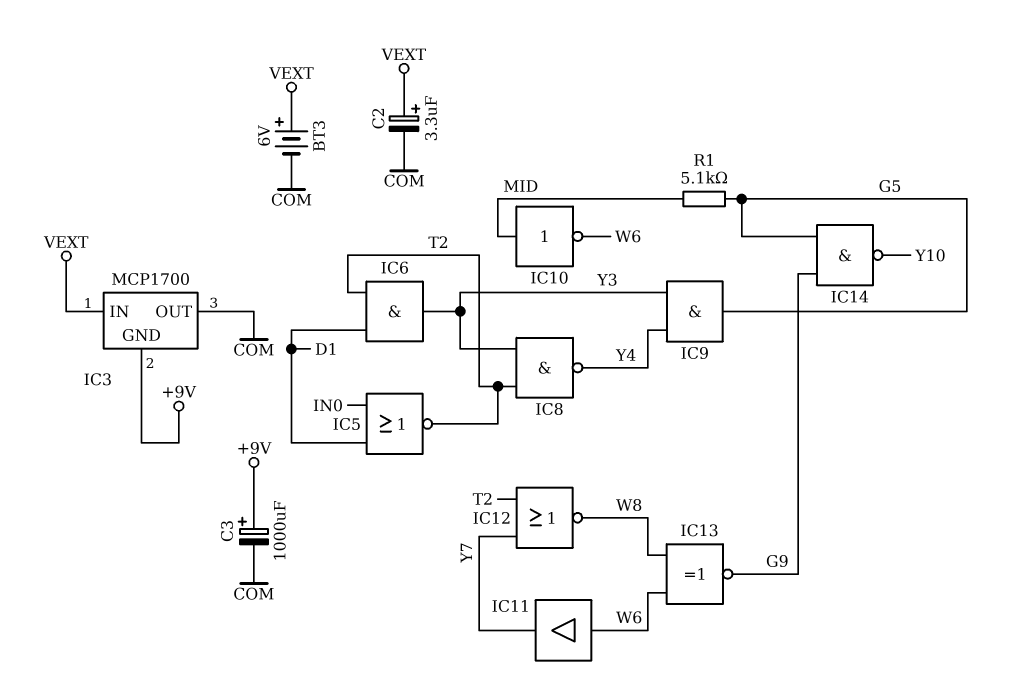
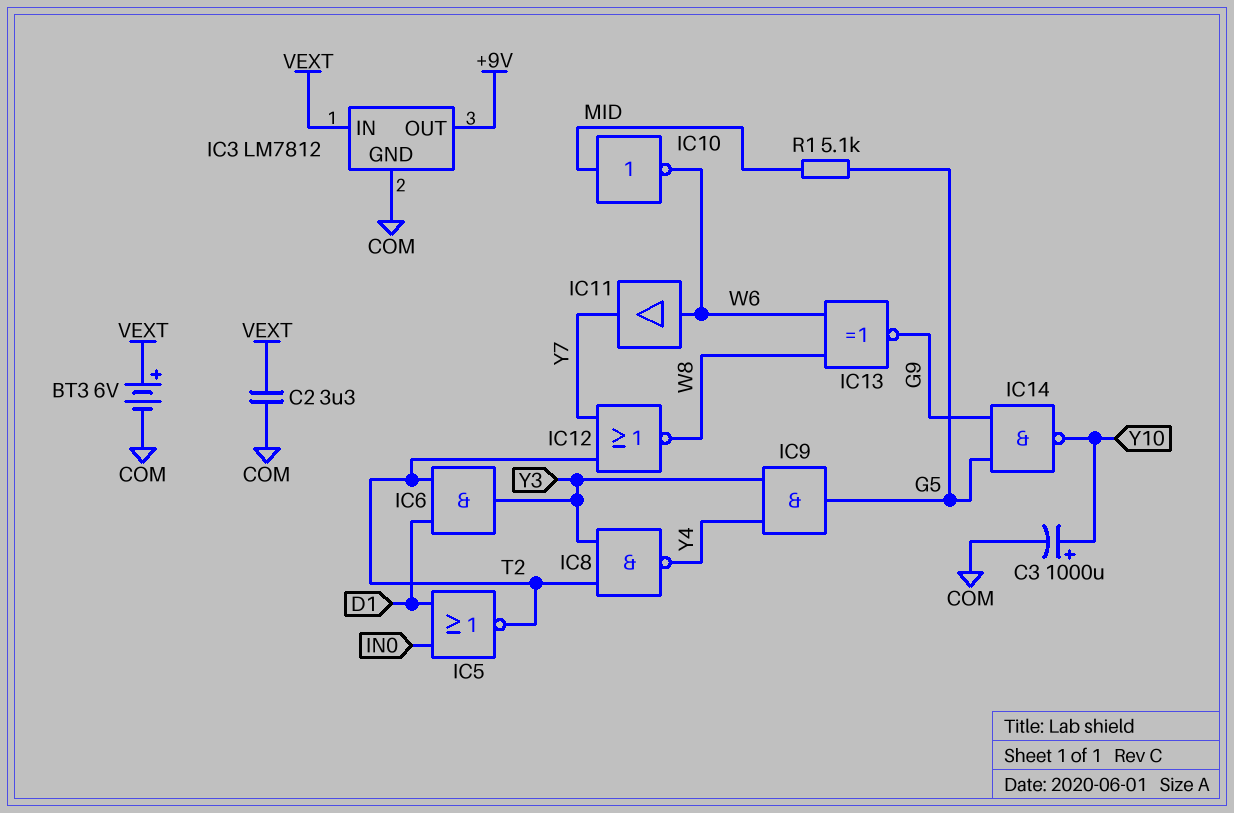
C2: 3.3uF (plus VEXT, minus COM) -> 3.3uF (COM, VEXT)
C3: 1000uF (plus +9V, minus COM) -> 1000uF (plus Y10, minus COM)
IC3: MCP1700 -> LM7812
IC3 pin GND: +9V -> COM
IC3 pin OUT: COM -> +9V

